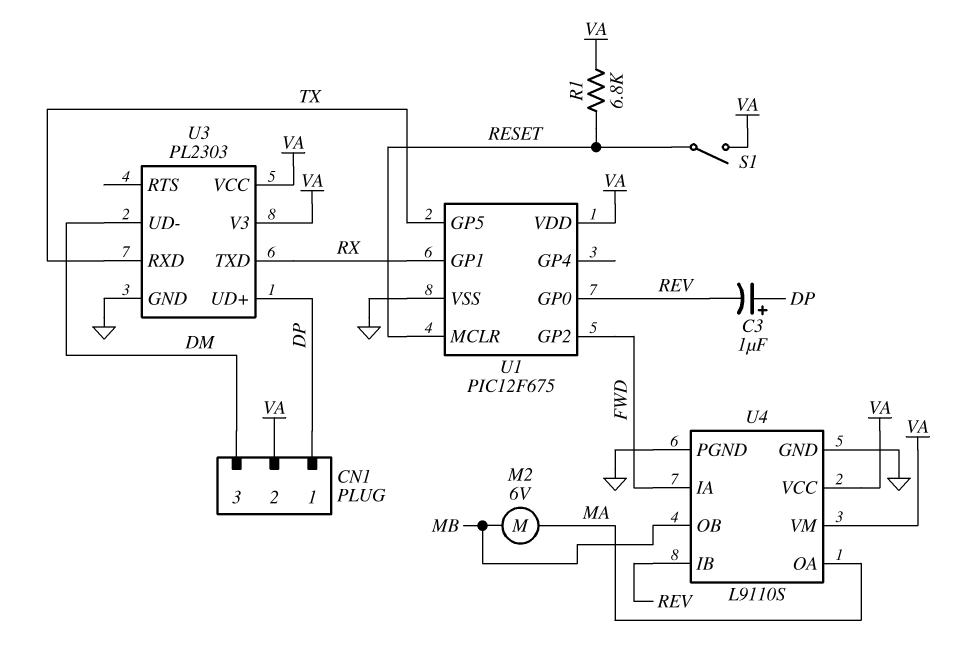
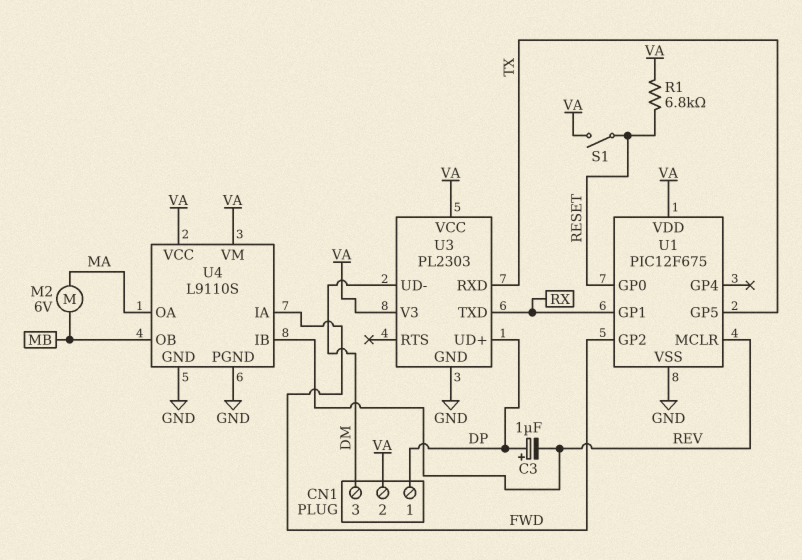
U1 pin GP0: REV -> RESET
U1 pin MCLR: RESET -> REV

